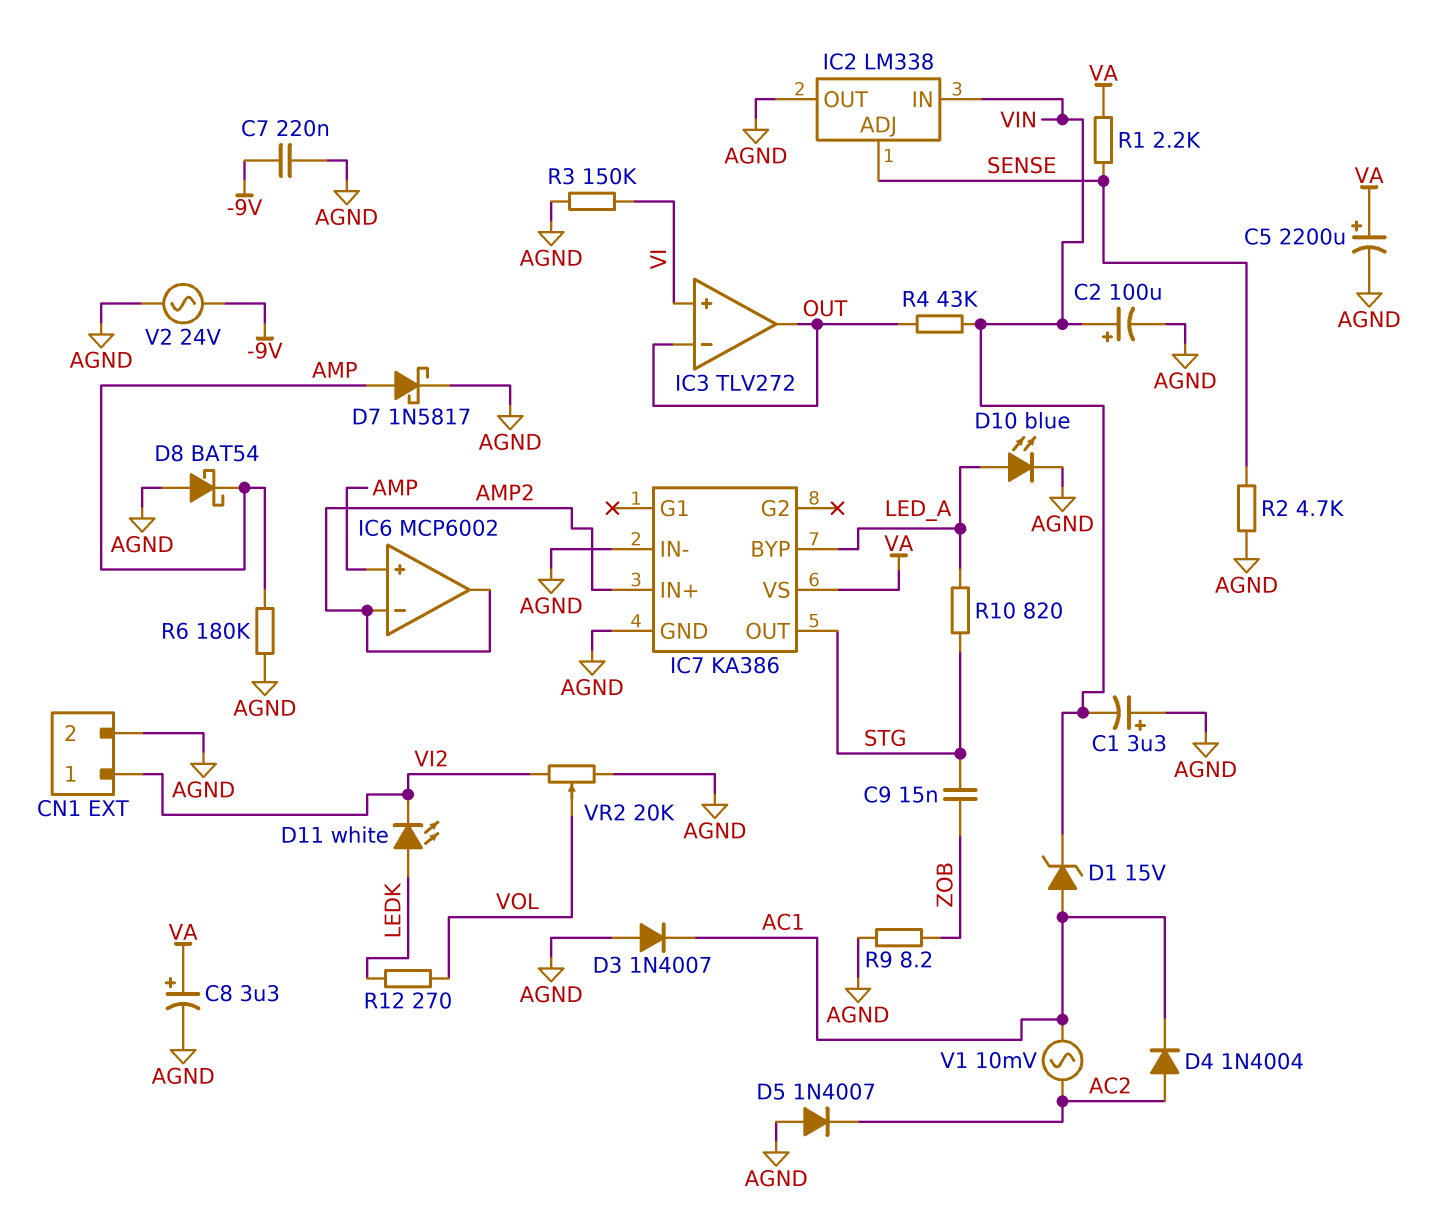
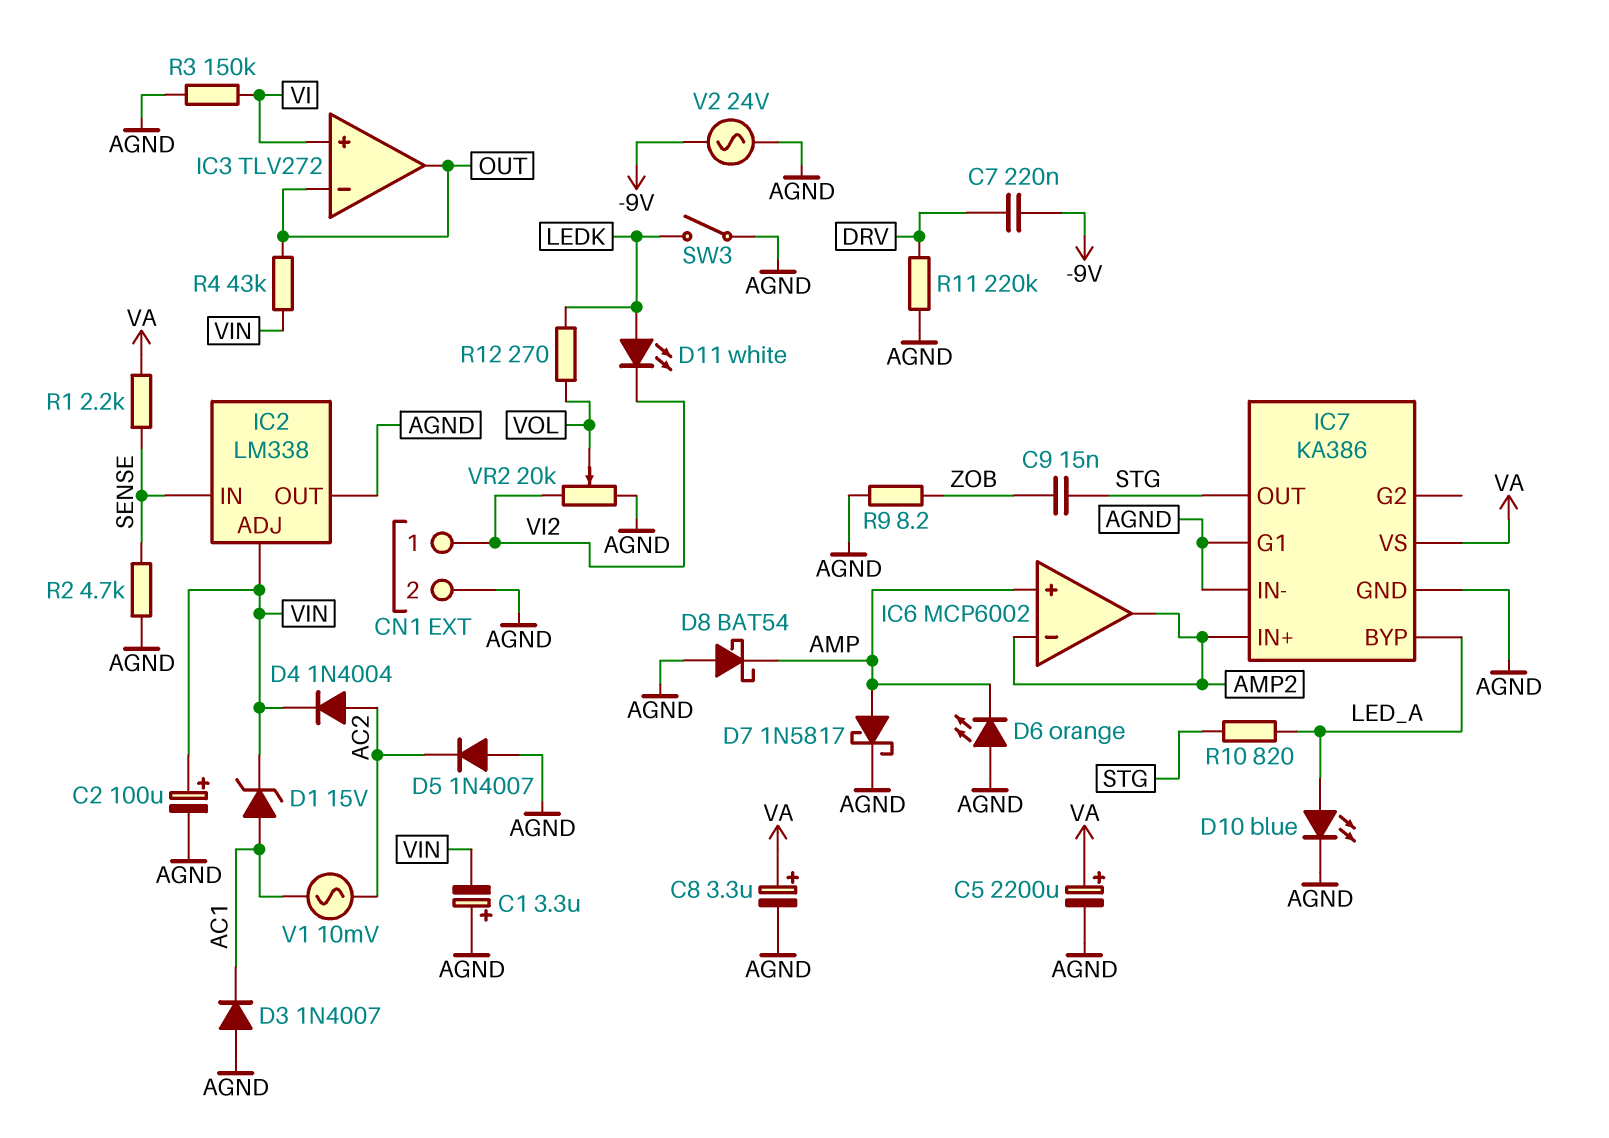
C7: 220nF (-9V, AGND) -> 220nF (-9V, DRV)
D4: diode 1N4004 (A AC2, K AC1) -> diode 1N4004 (A AC2, K VIN)
D6: none -> LED orange (A AGND, K AMP)
IC2 pin ADJ: SENSE -> VIN
IC2 pin IN: VIN -> SENSE
IC7 pin G1: none -> AGND
R6: 180k (AGND, AMP) -> none
R11: none -> 220k (AGND, DRV)
SW3: none -> switch (AGND, LEDK)

